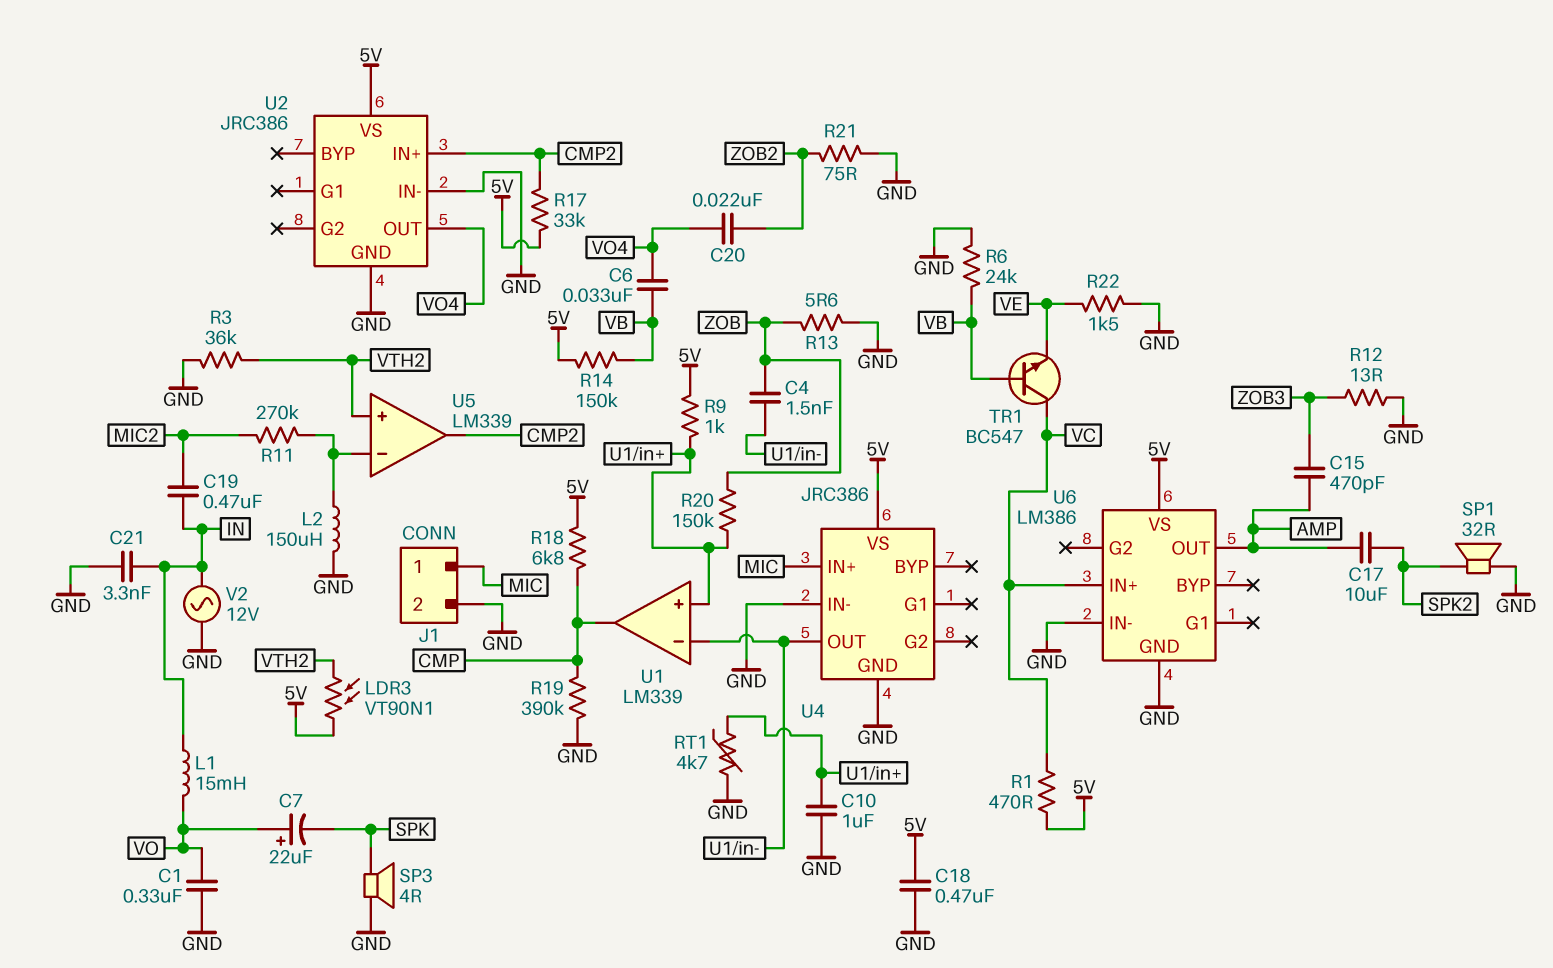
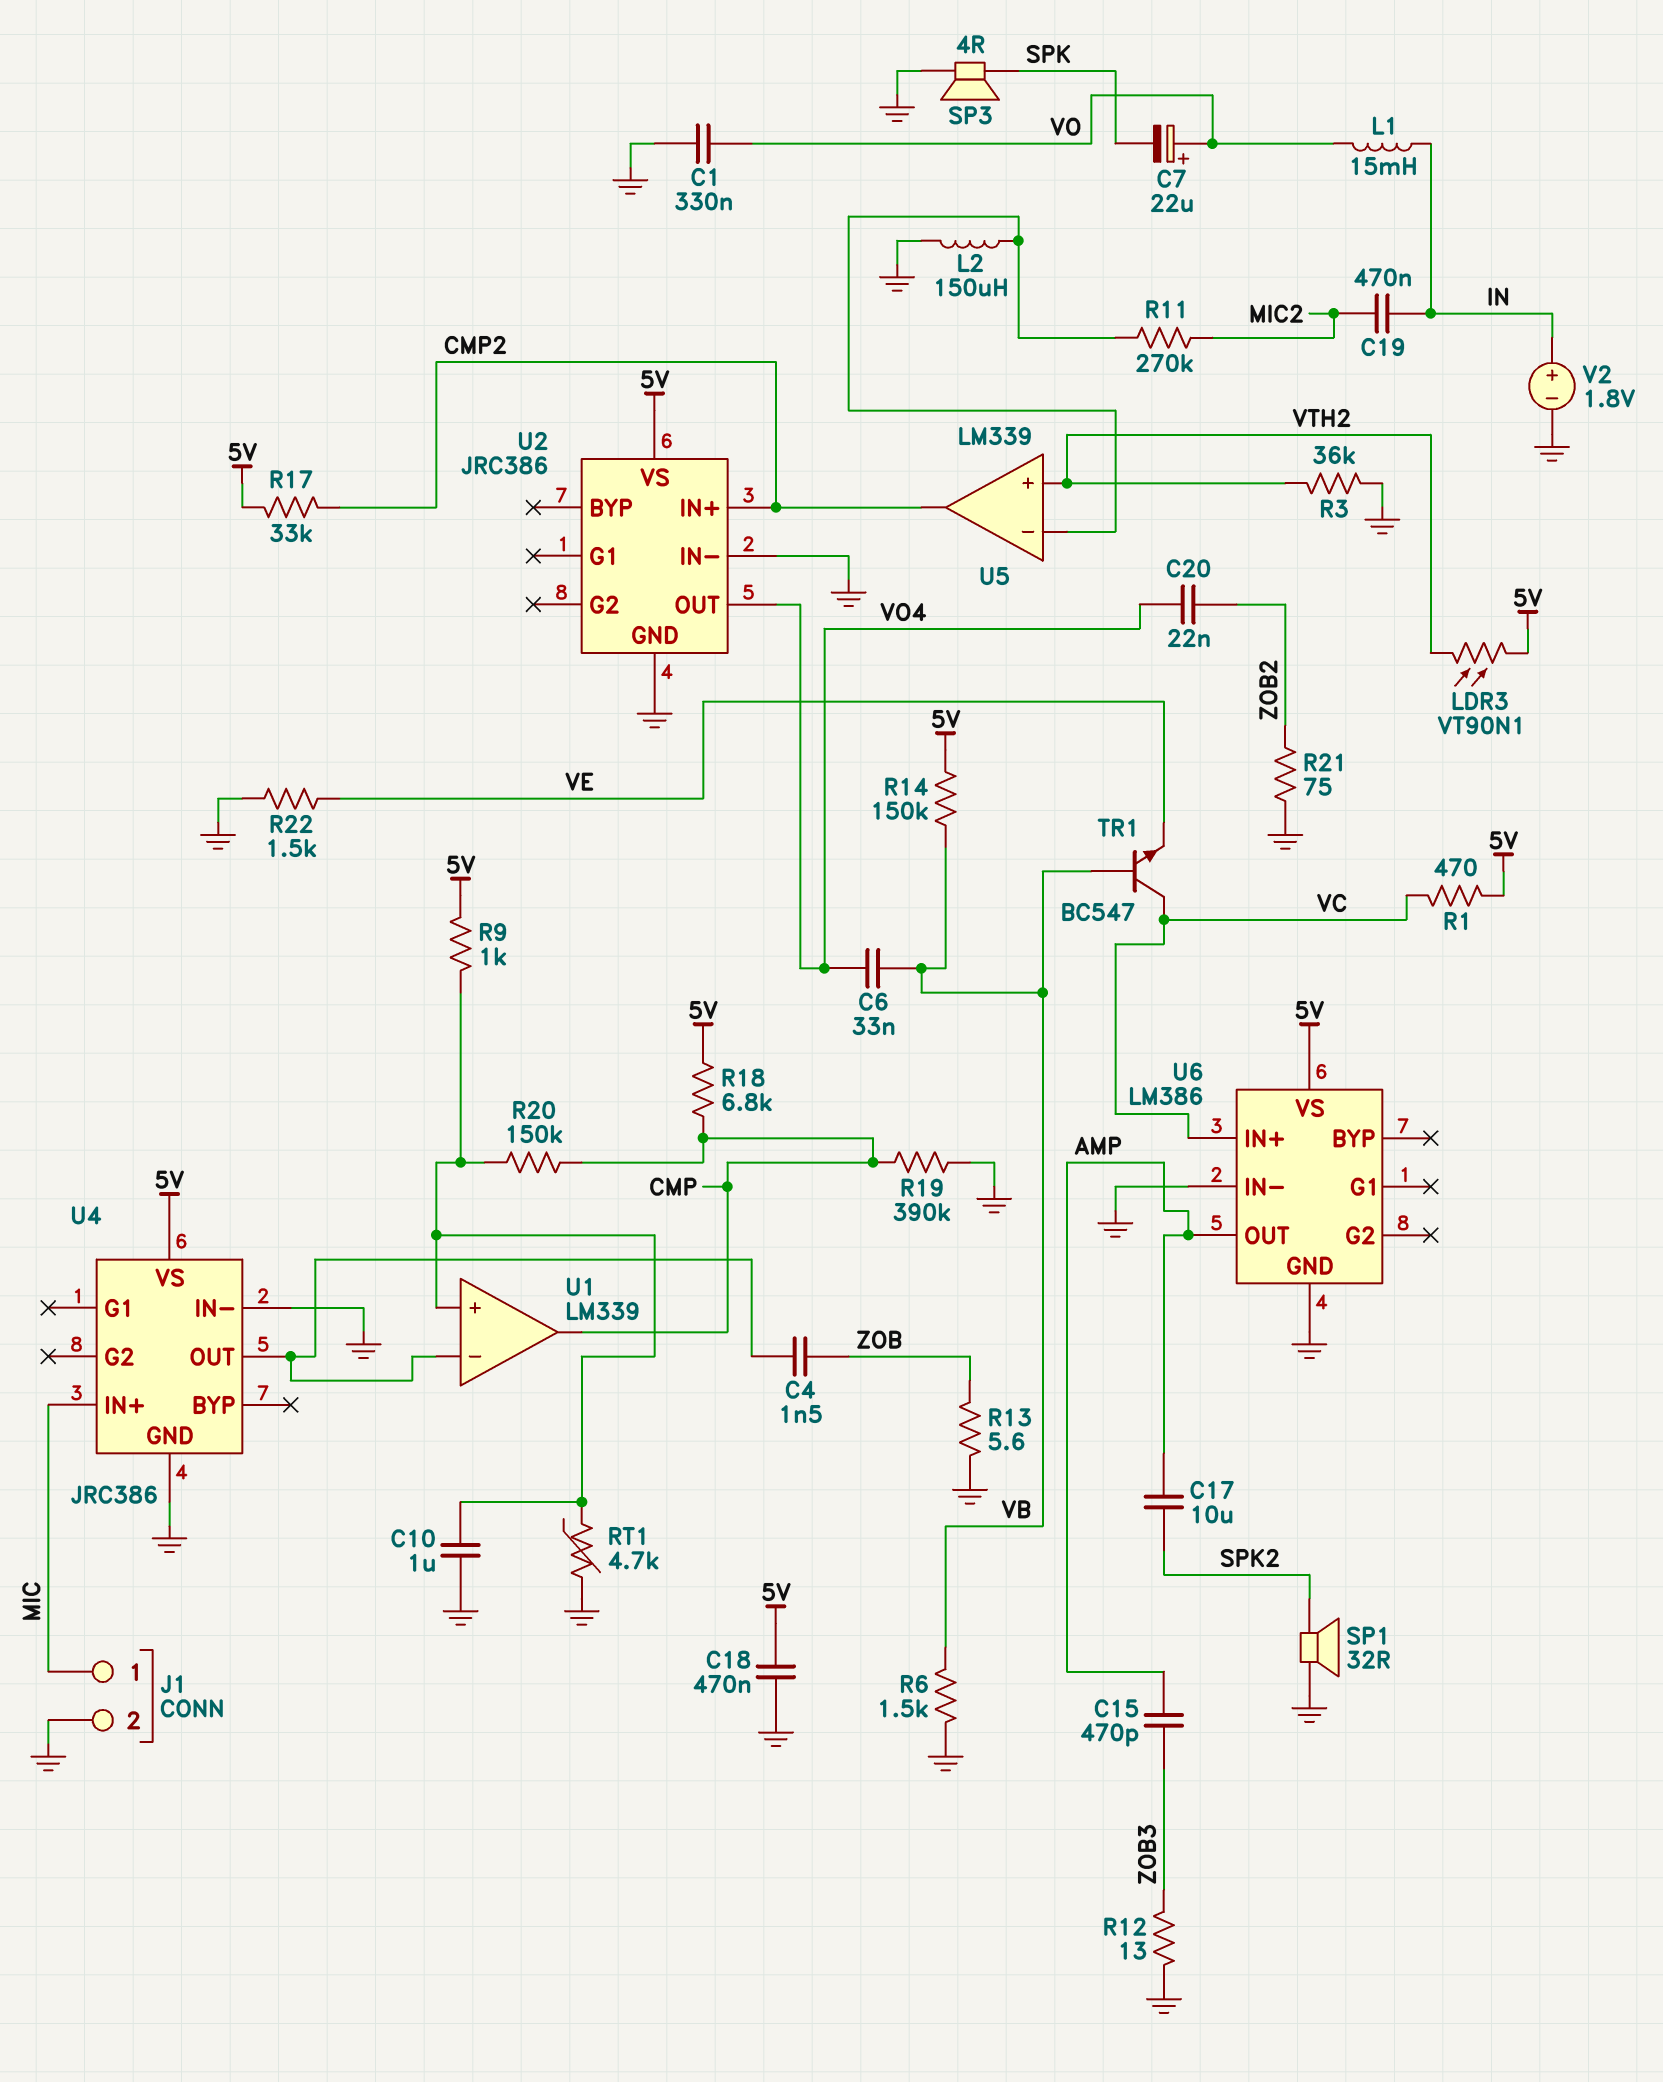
C21: 3.3nF (GND, IN) -> none
R6: 24k (GND, VB) -> 1.5k (GND, VB)
R20: 150k (U1/in+, ZOB) -> 150k (CMP, U1/in+)
V2: AC 12V (GND, IN) -> 1.8V (plus IN, minus GND)

